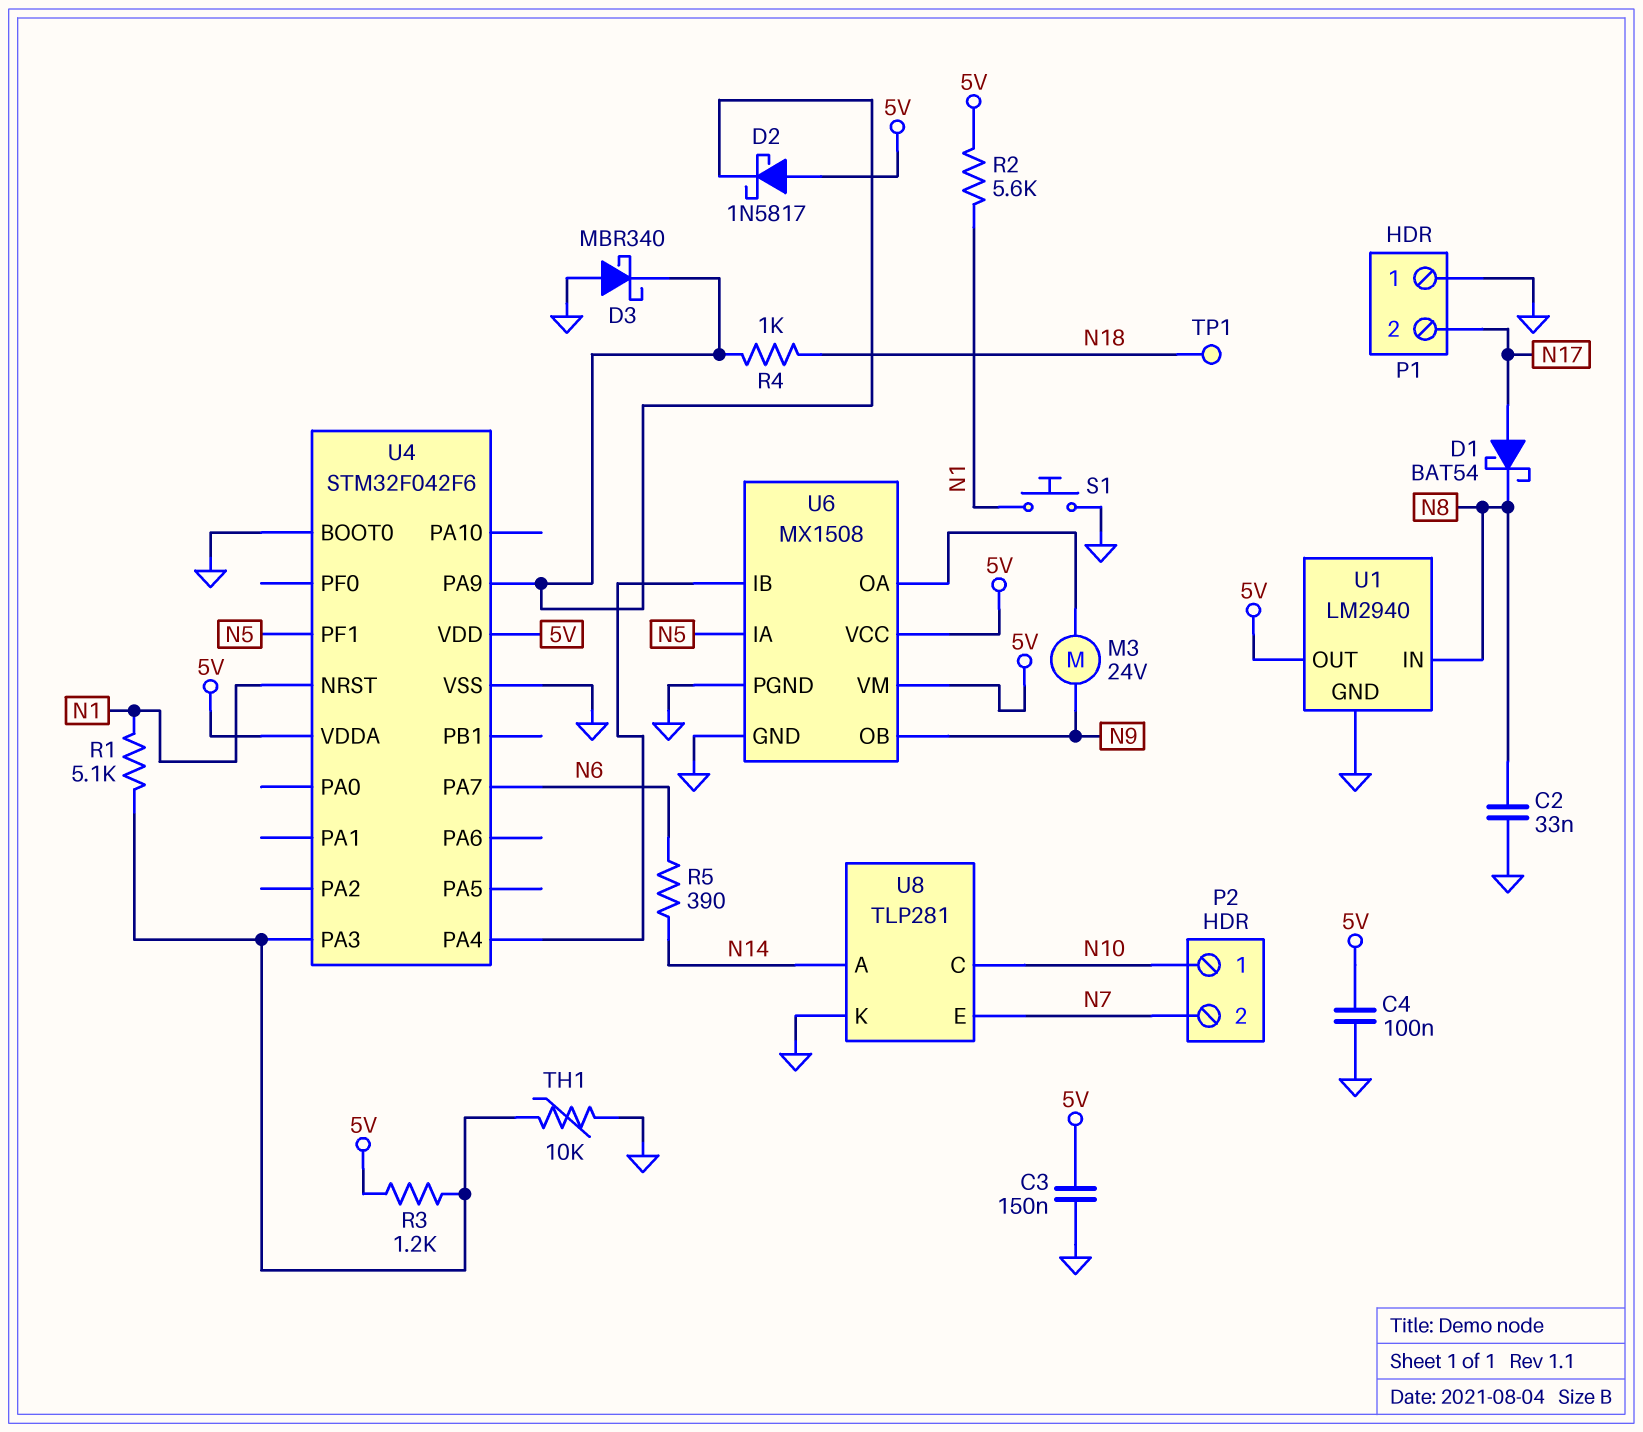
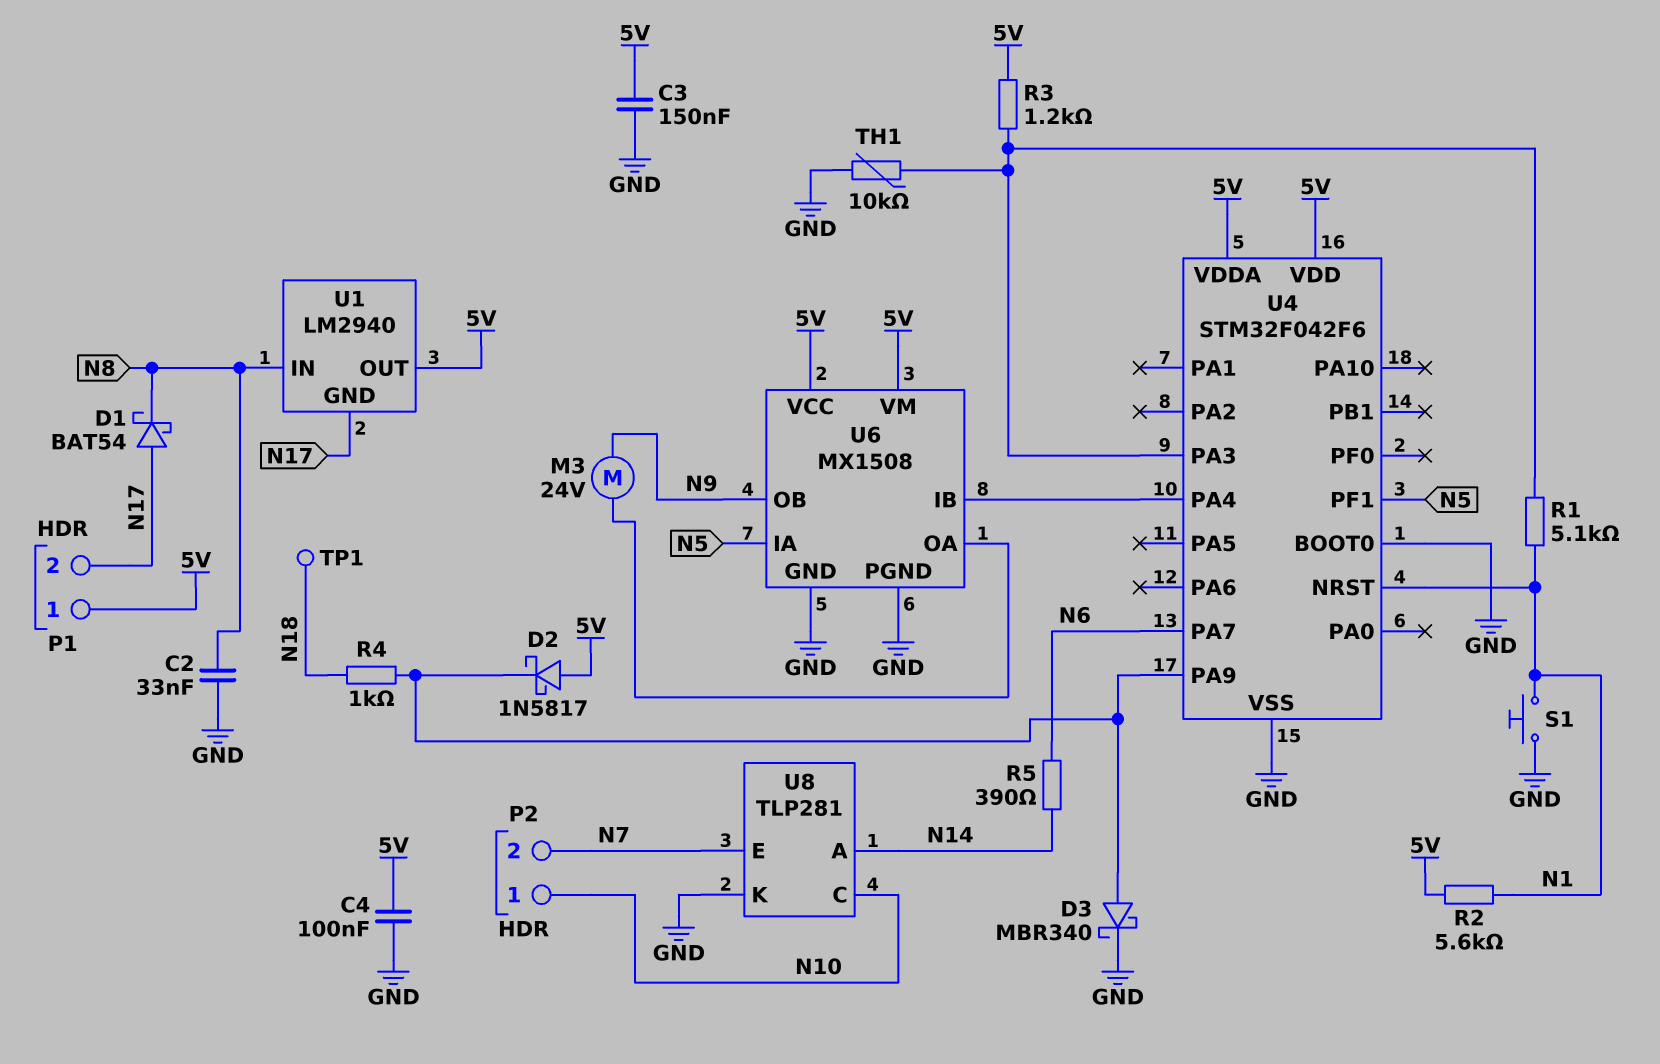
D3: schottky MBR340 (A GND, K U4/PA9) -> schottky MBR340 (A U4/PA9, K GND)
P1 pin 1: GND -> 5V
U1 pin GND: GND -> N17

